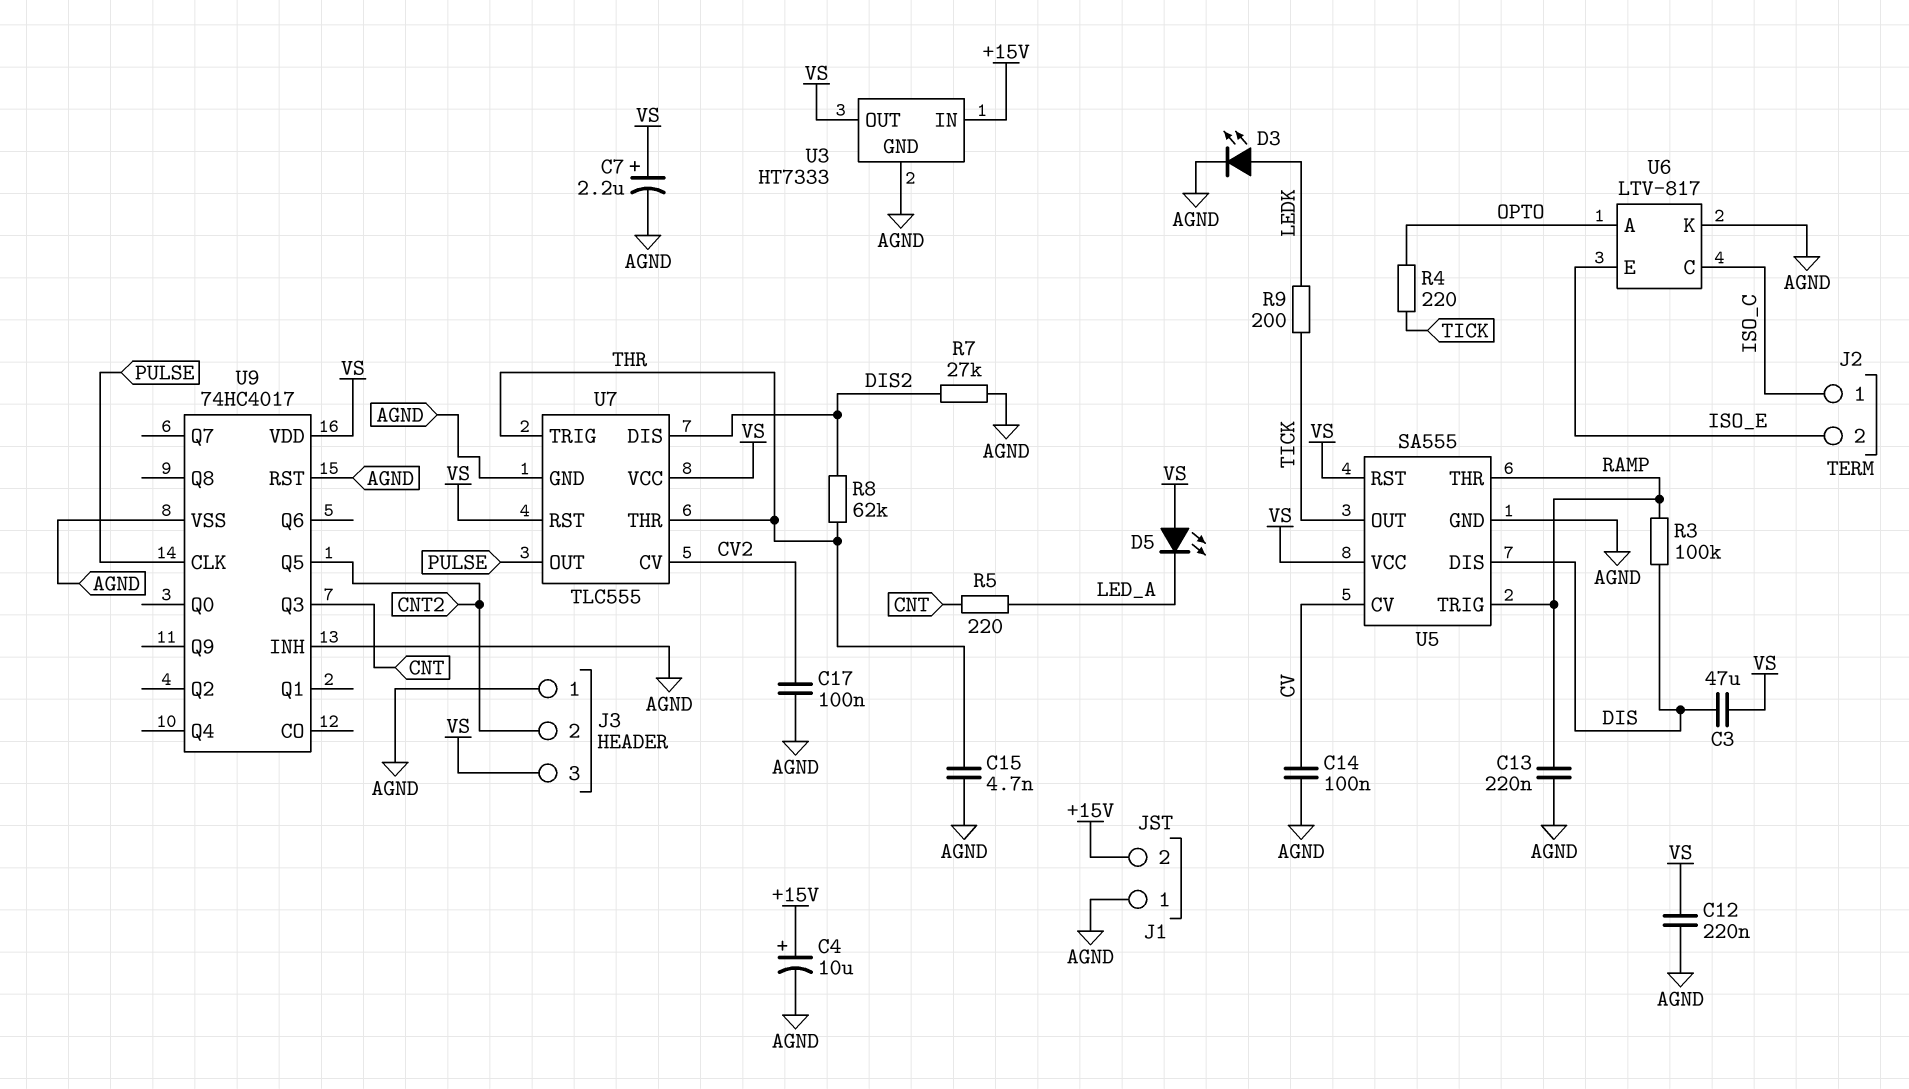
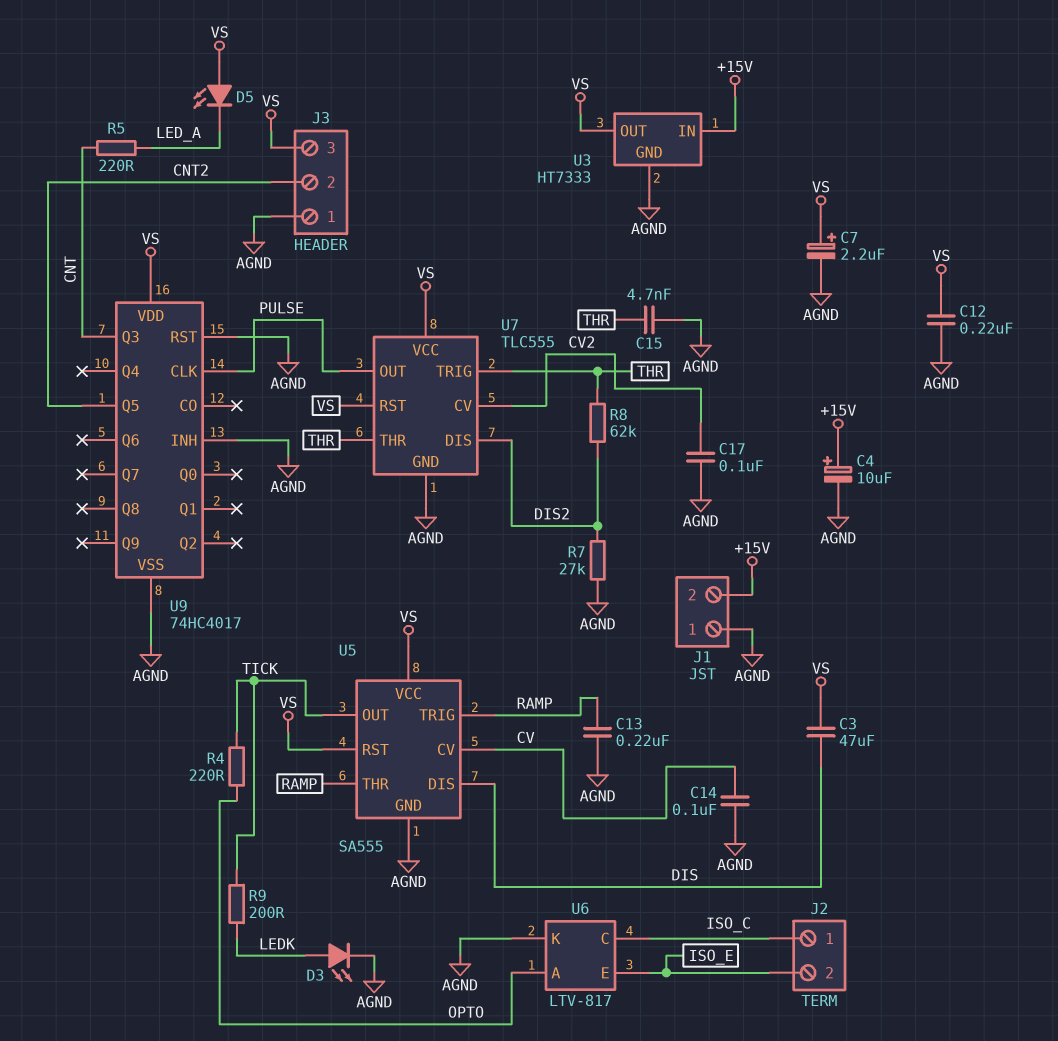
R3: 100k (DIS, RAMP) -> none

